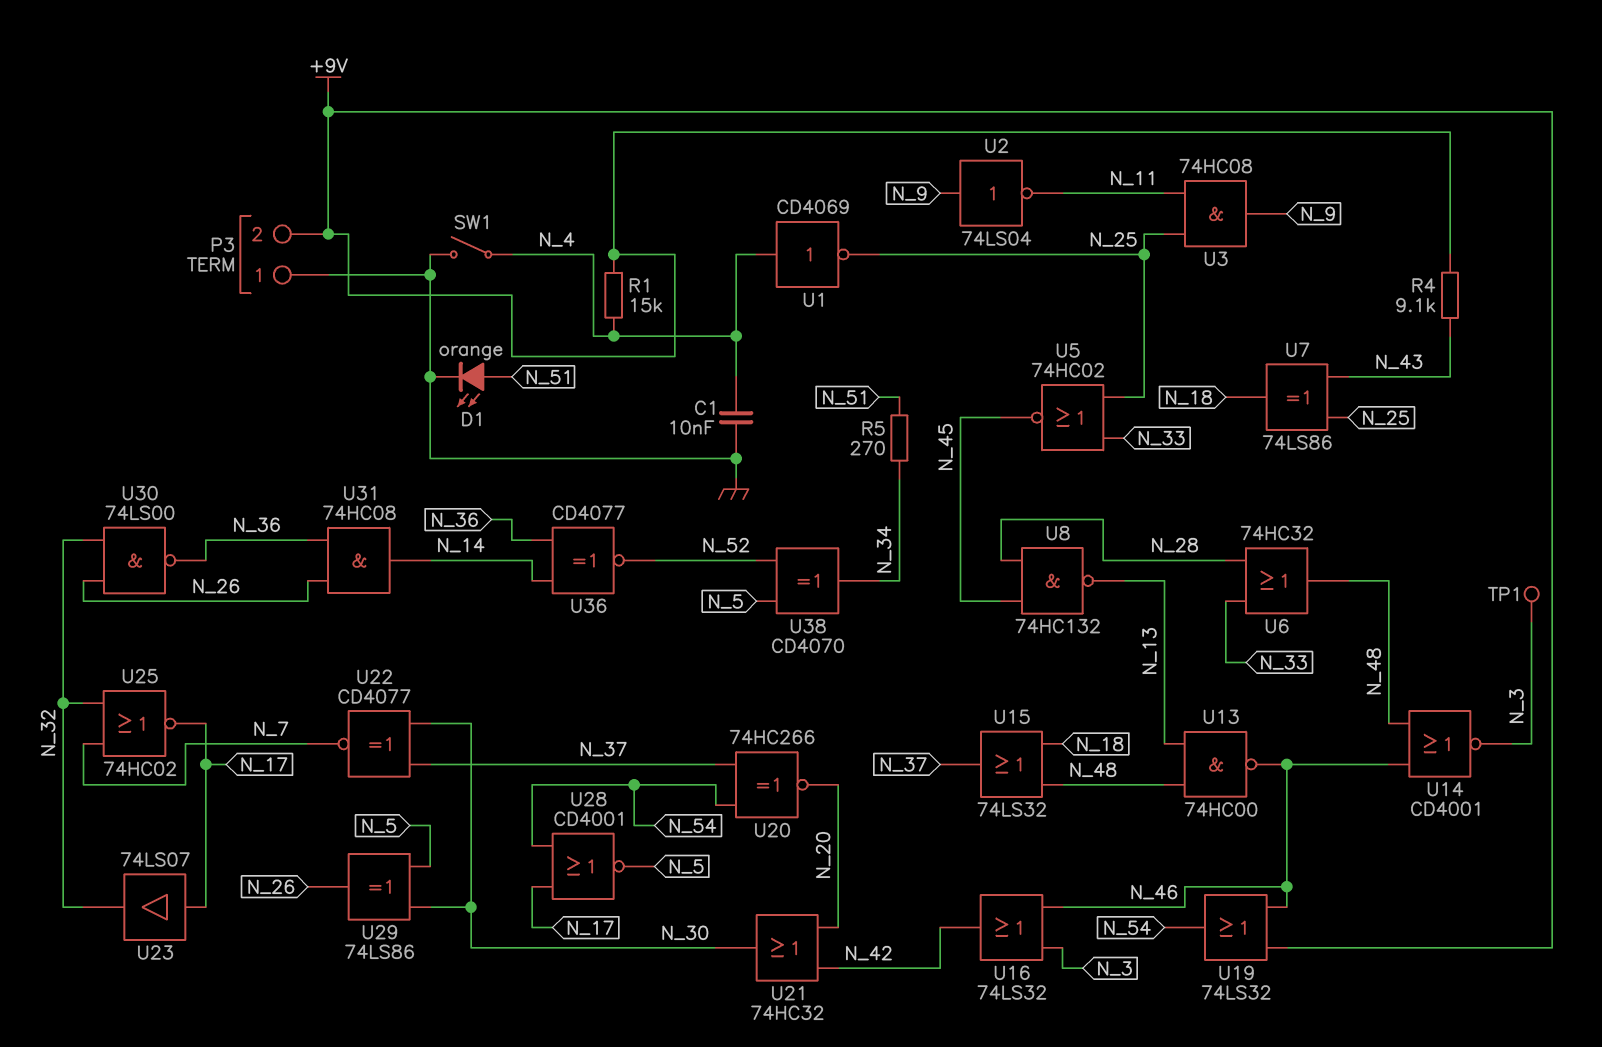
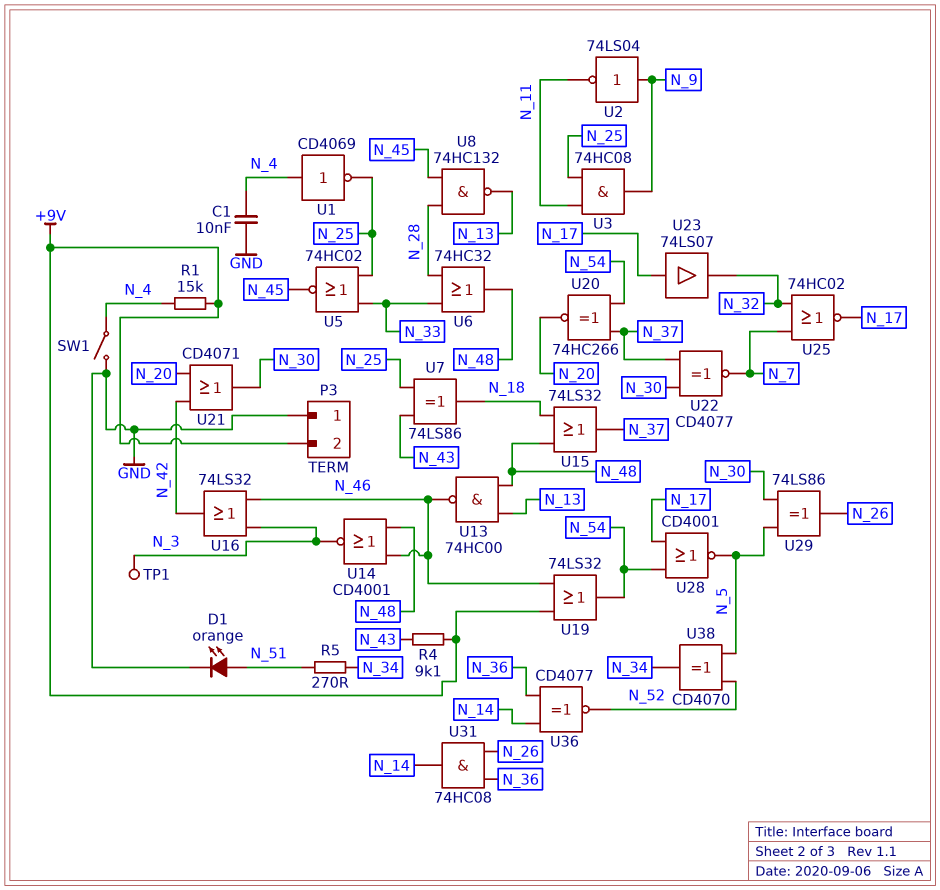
U21: OR 74HC32 (in N_20, in N_42, out N_30) -> OR CD4071 (in N_20, in N_42, out N_30)
U30: NAND 74LS00 (in N_26, in N_32, out N_36) -> none

